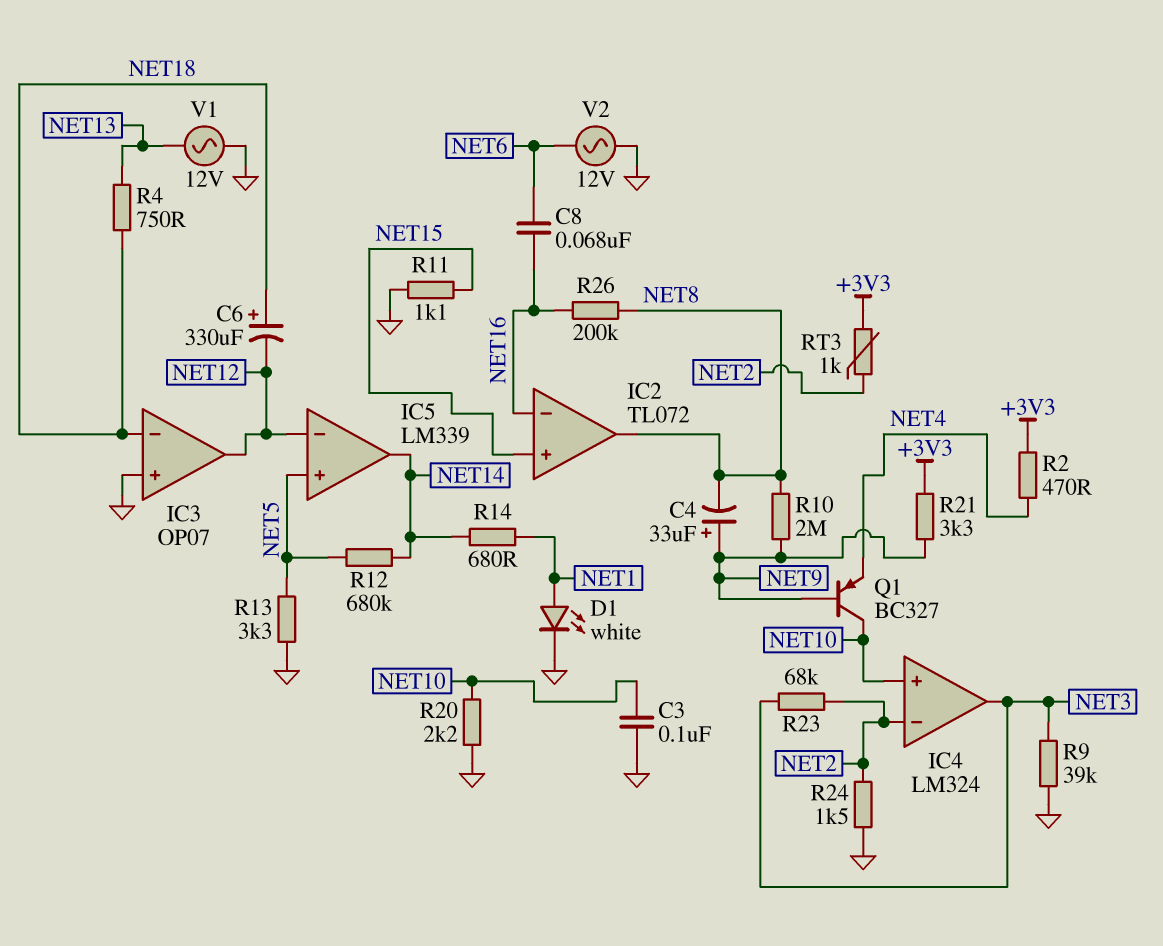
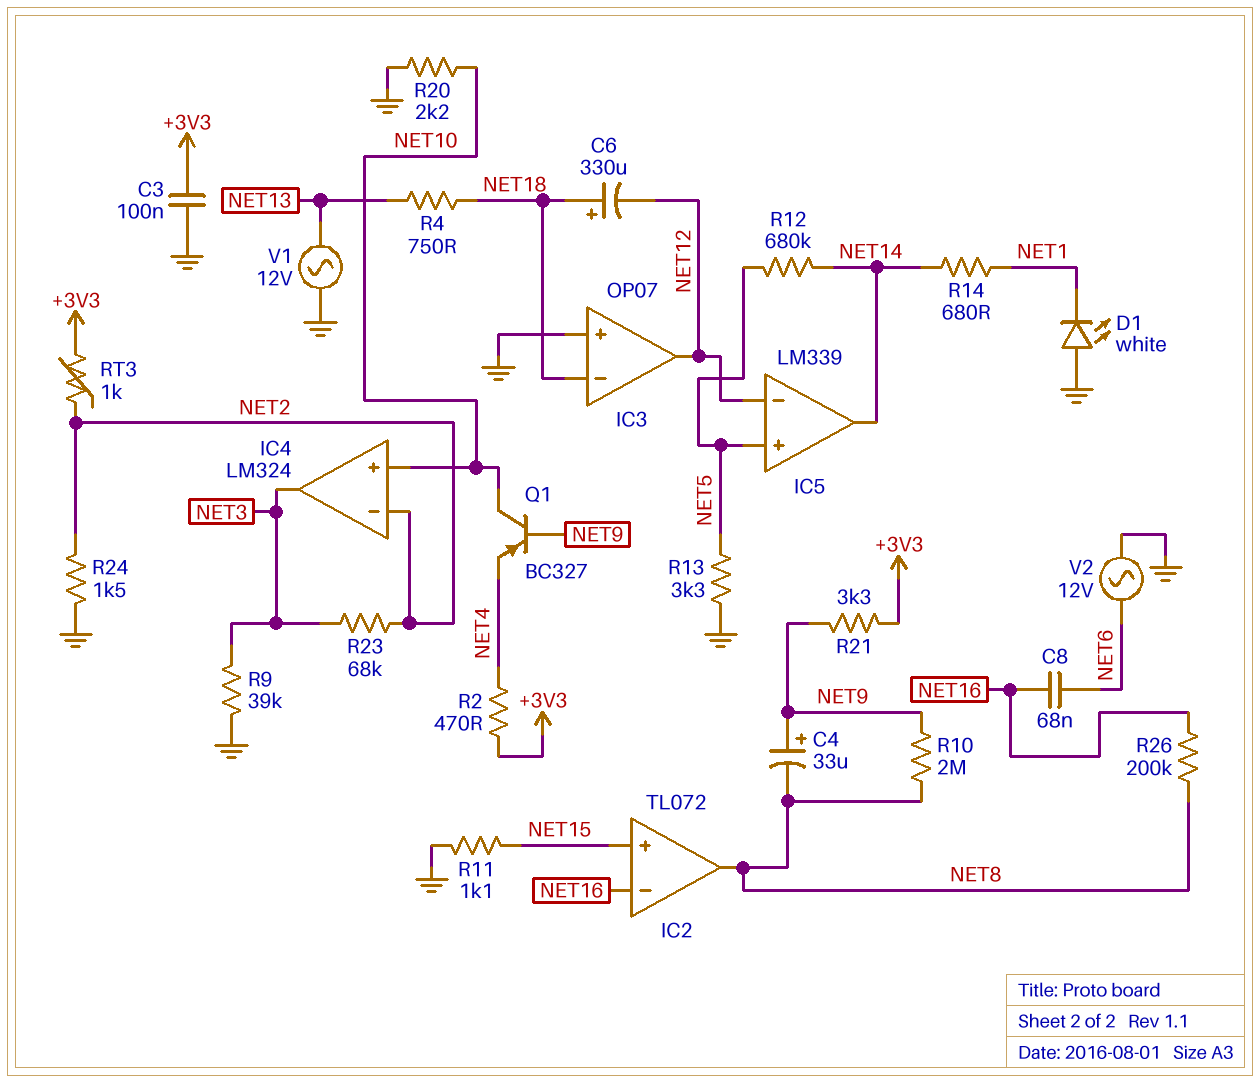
C3: 100nF (GND, NET10) -> 100nF (+3V3, GND)
D1: LED white (A NET1, K GND) -> LED white (A GND, K NET1)

